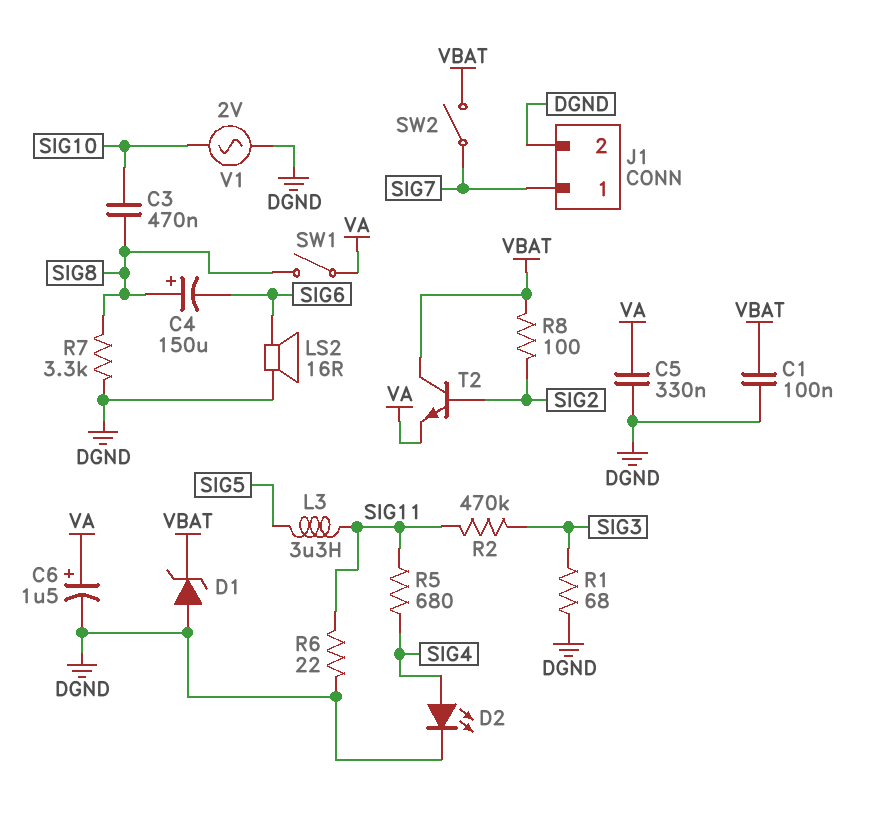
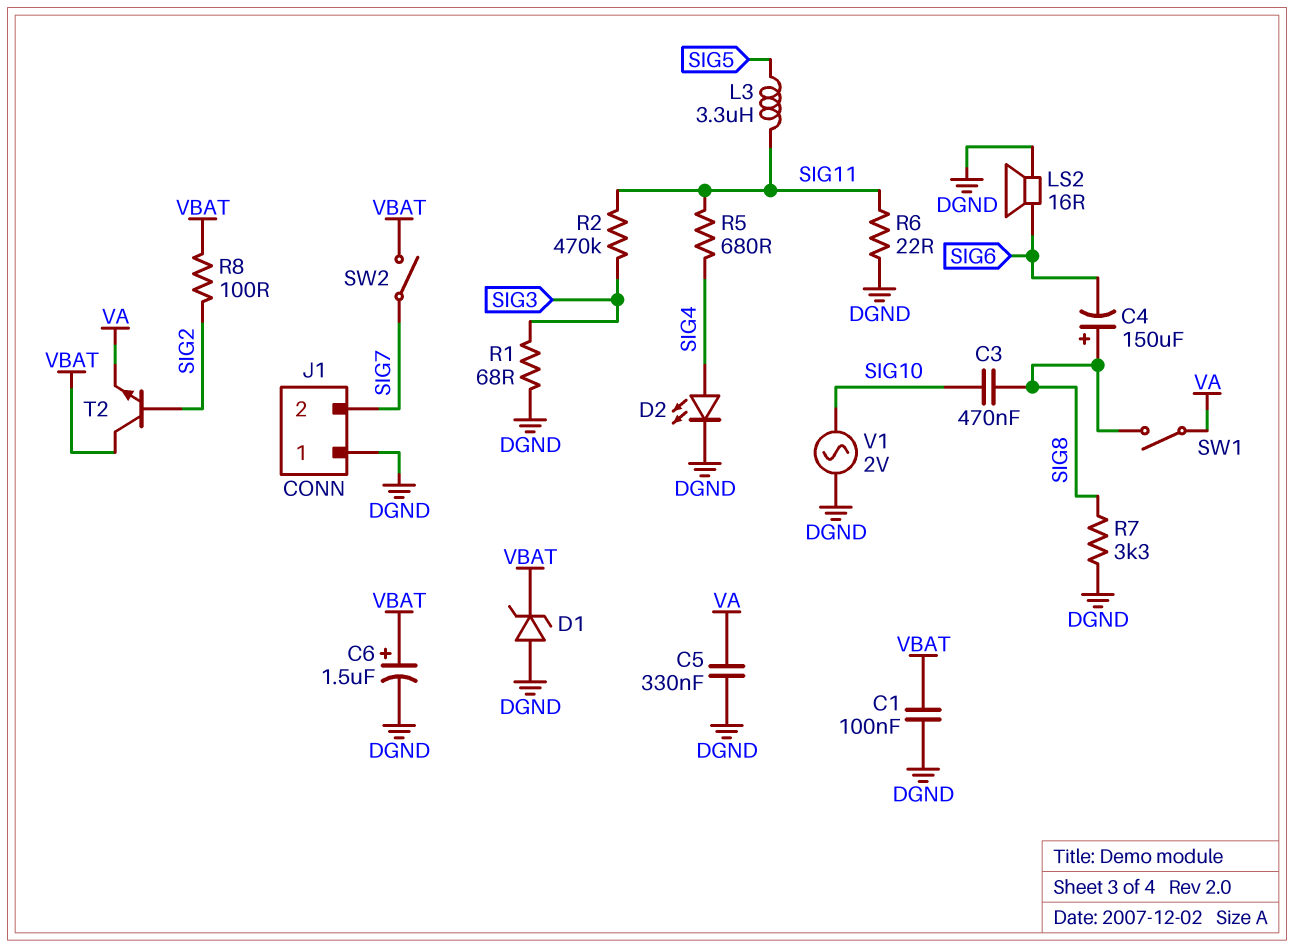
C6: 1.5uF (plus VA, minus DGND) -> 1.5uF (plus VBAT, minus DGND)
J1 pin 1: SIG7 -> DGND
J1 pin 2: DGND -> SIG7

